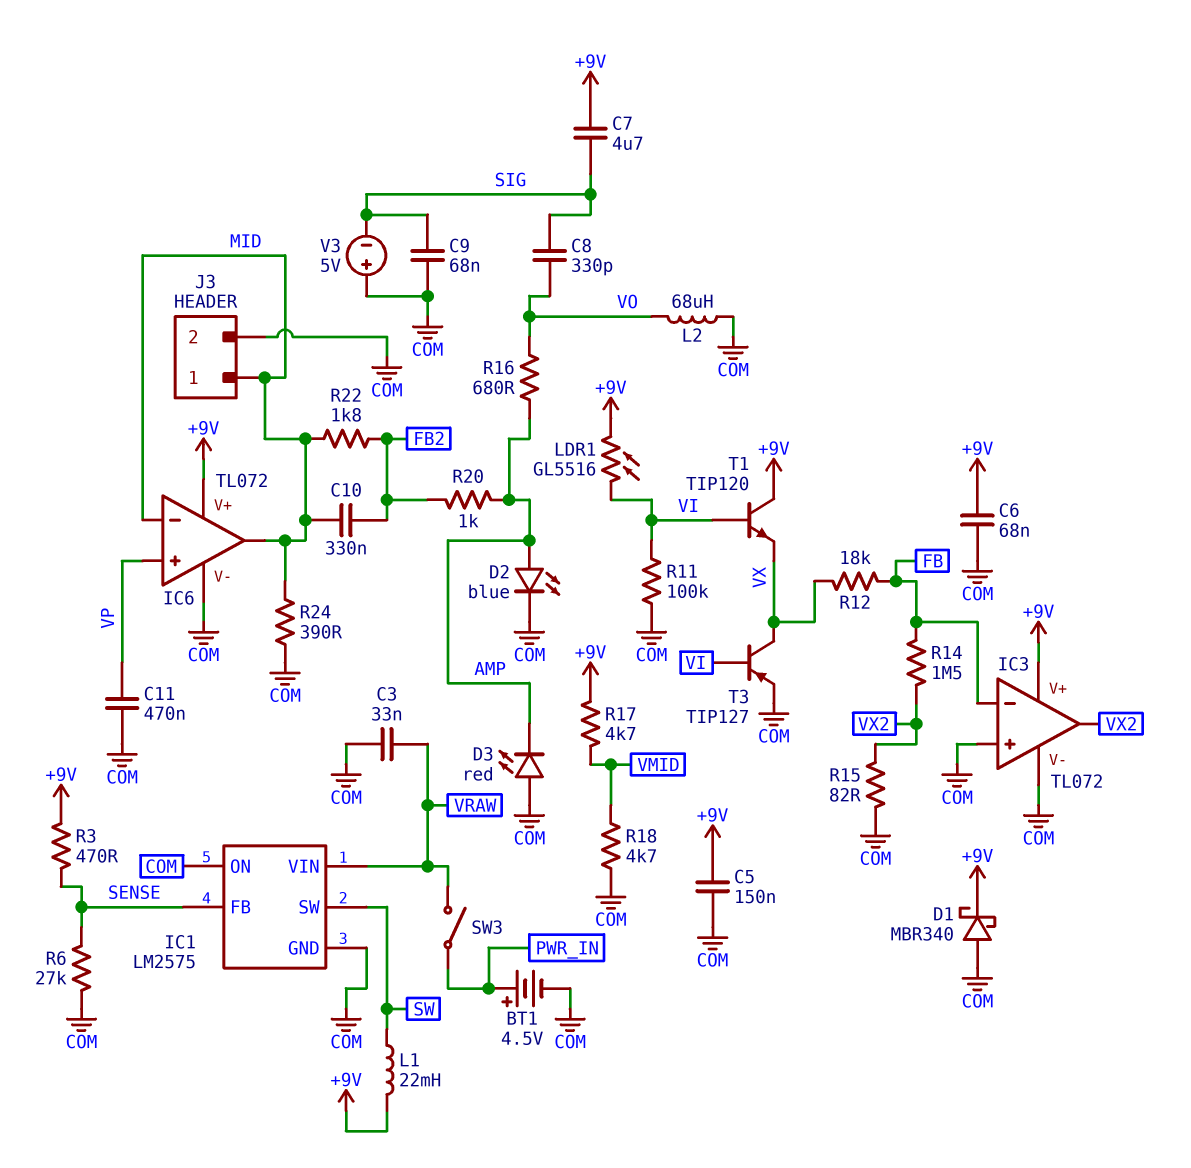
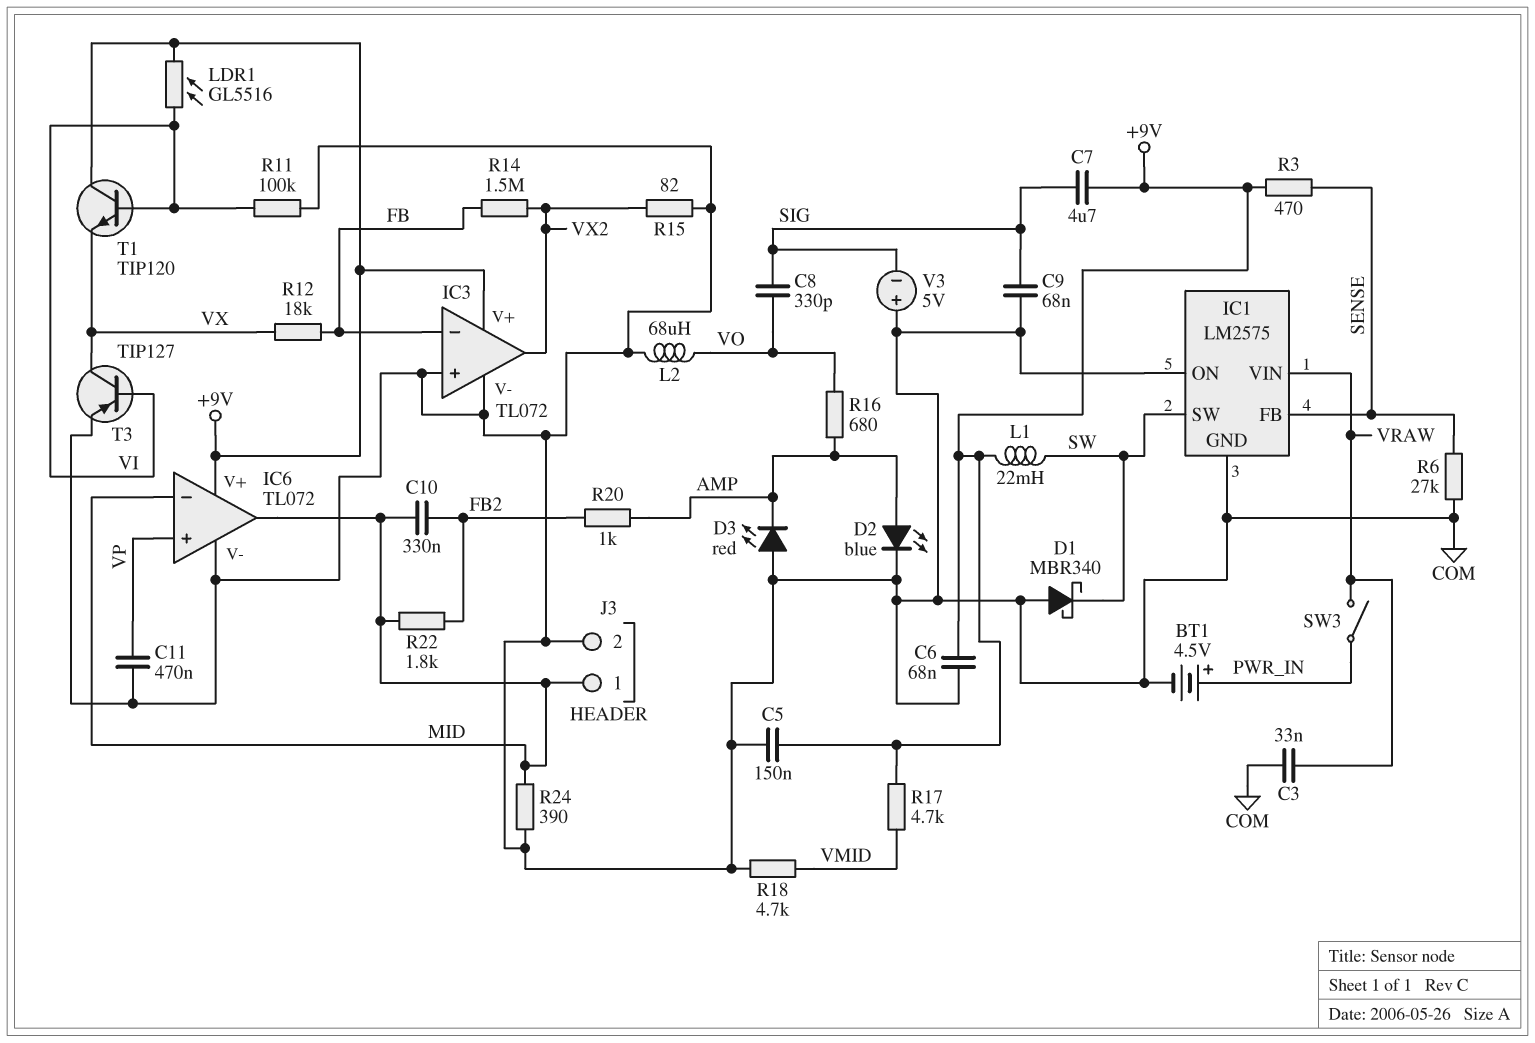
D1: schottky MBR340 (A COM, K +9V) -> schottky MBR340 (A COM, K SW)

